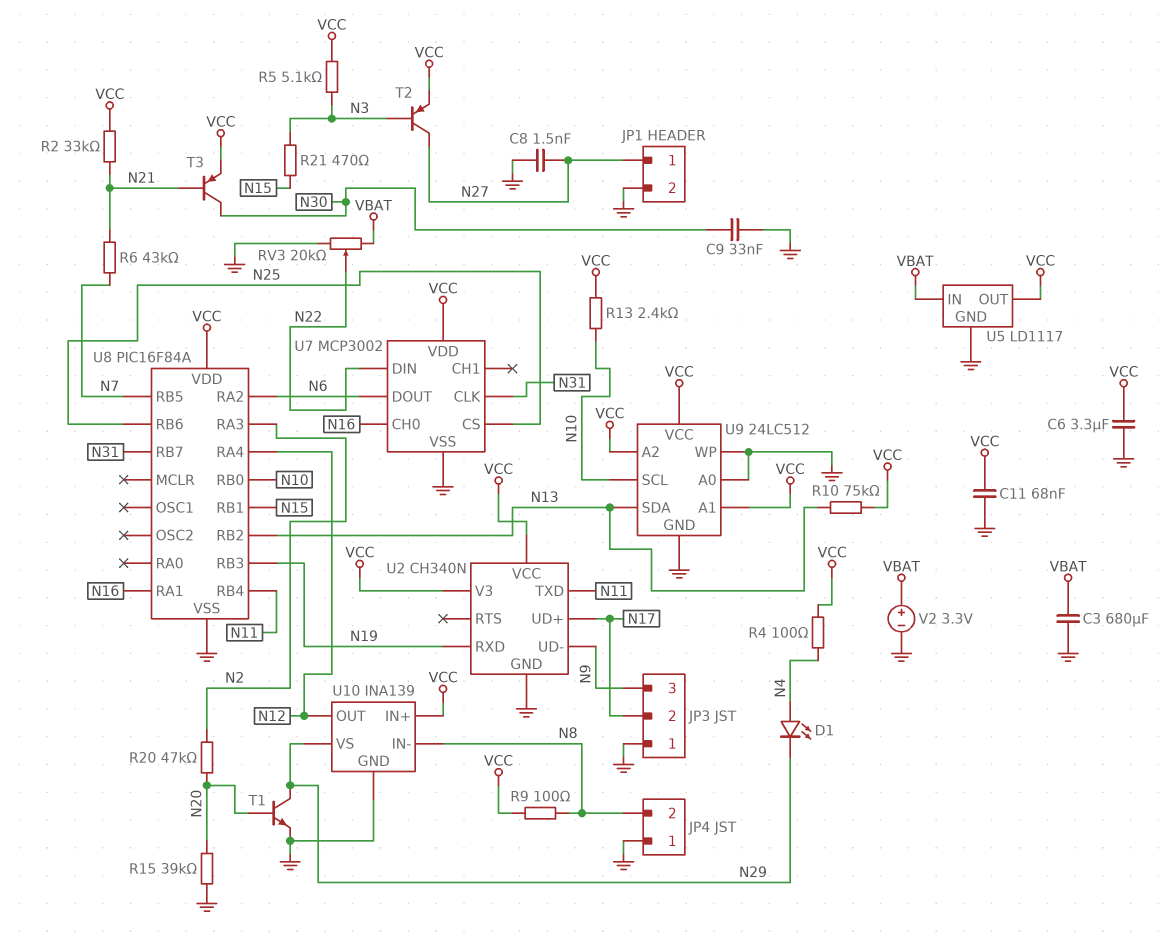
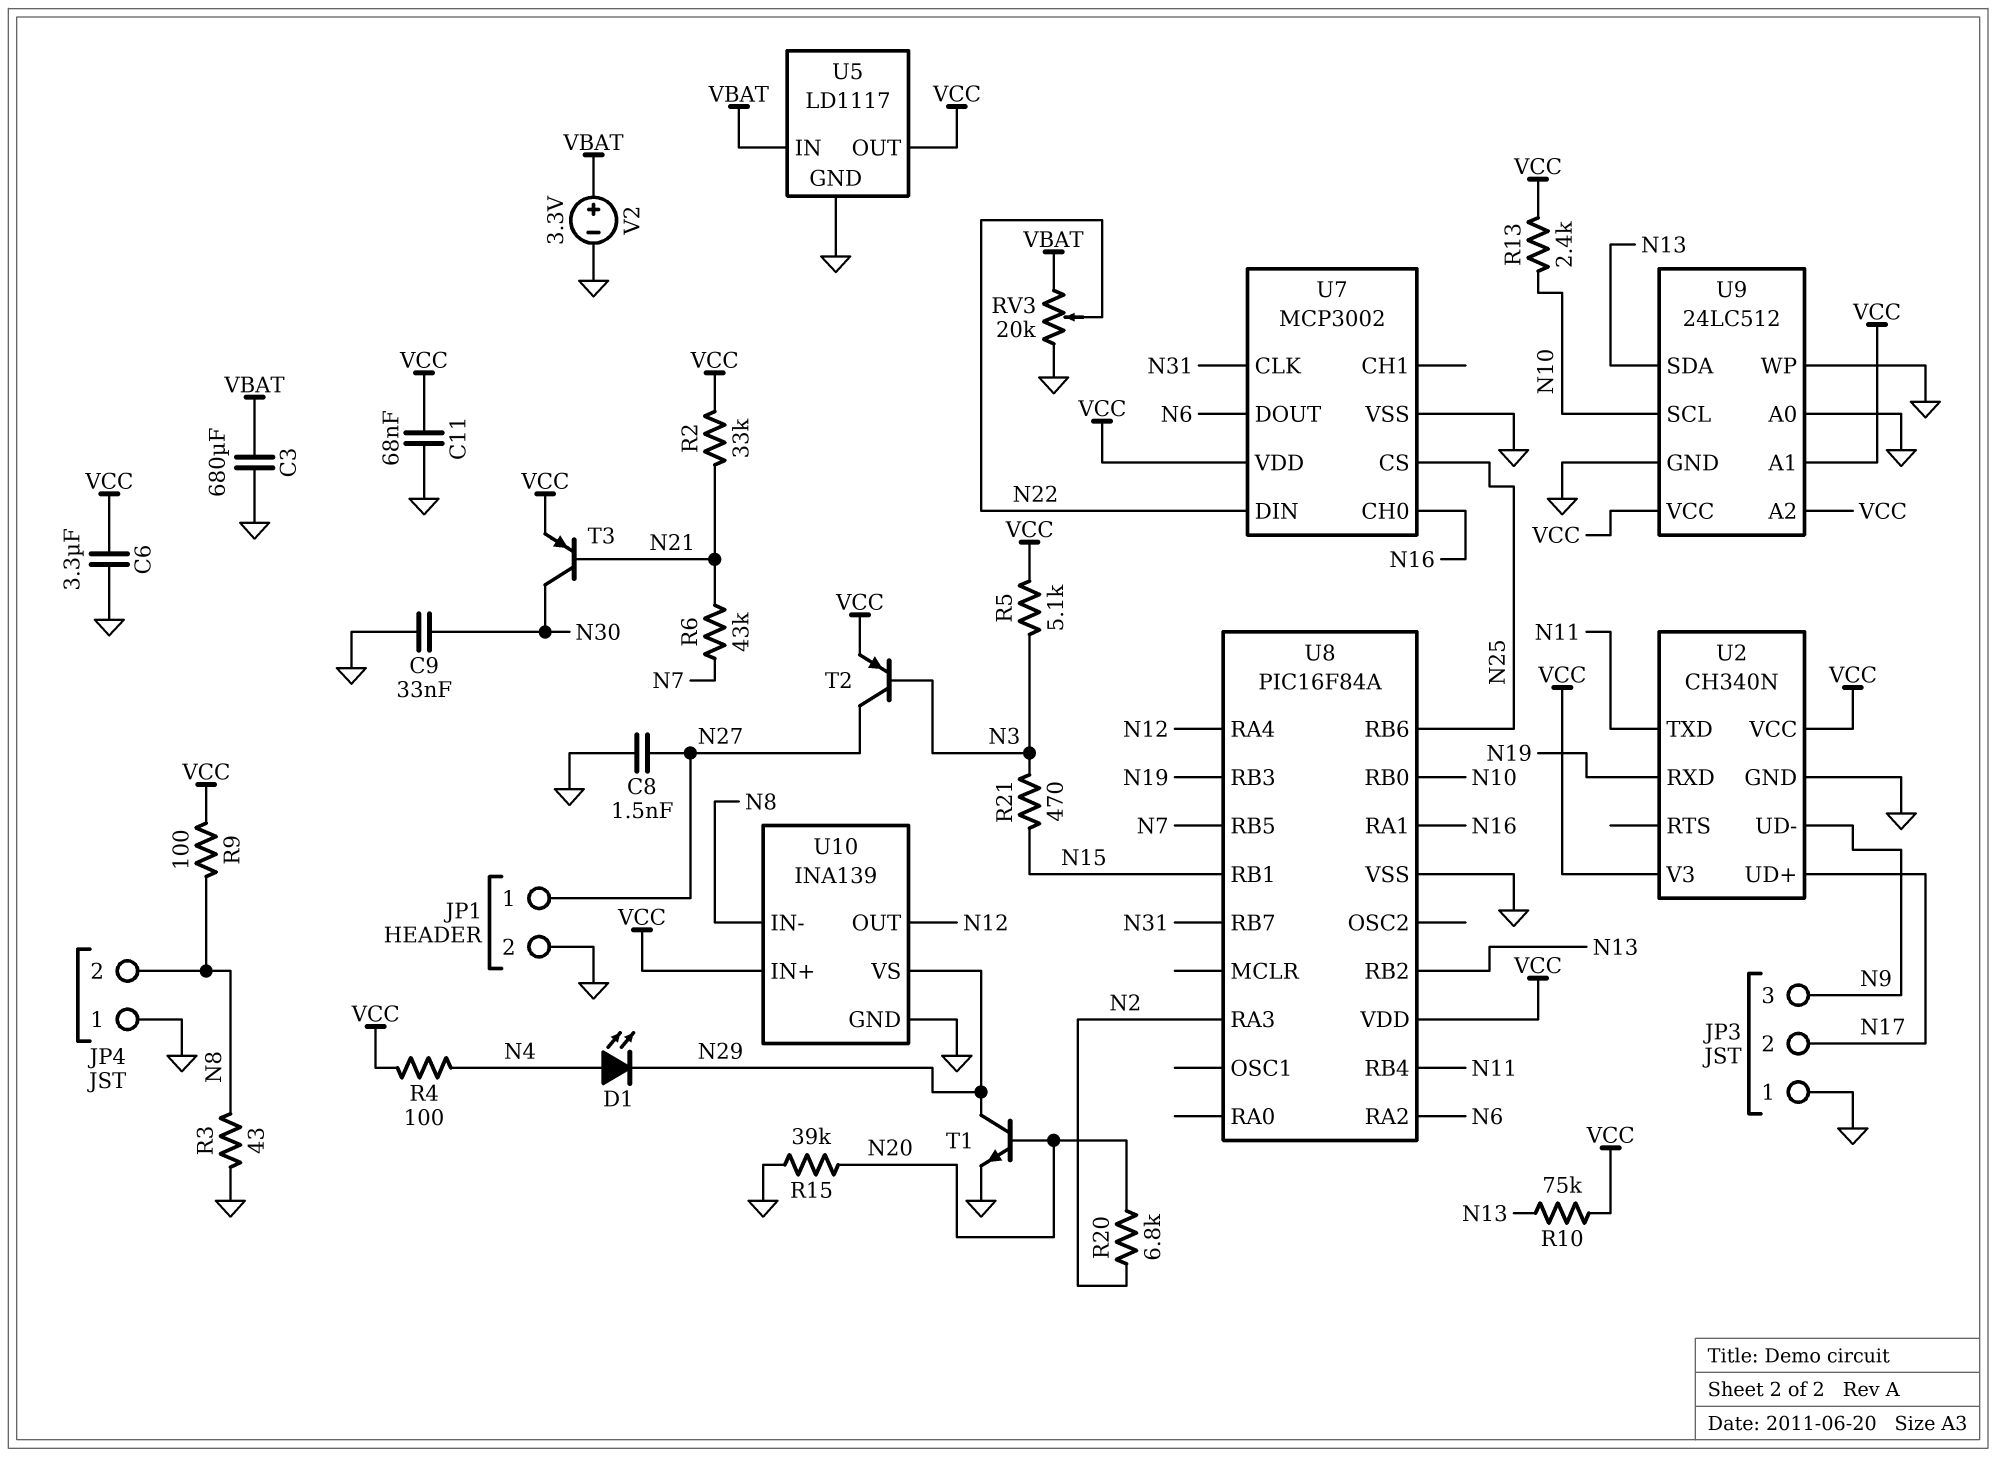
R3: none -> 43 (GND, N8)
R20: 47k (N2, N20) -> 6.8k (N2, N20)

